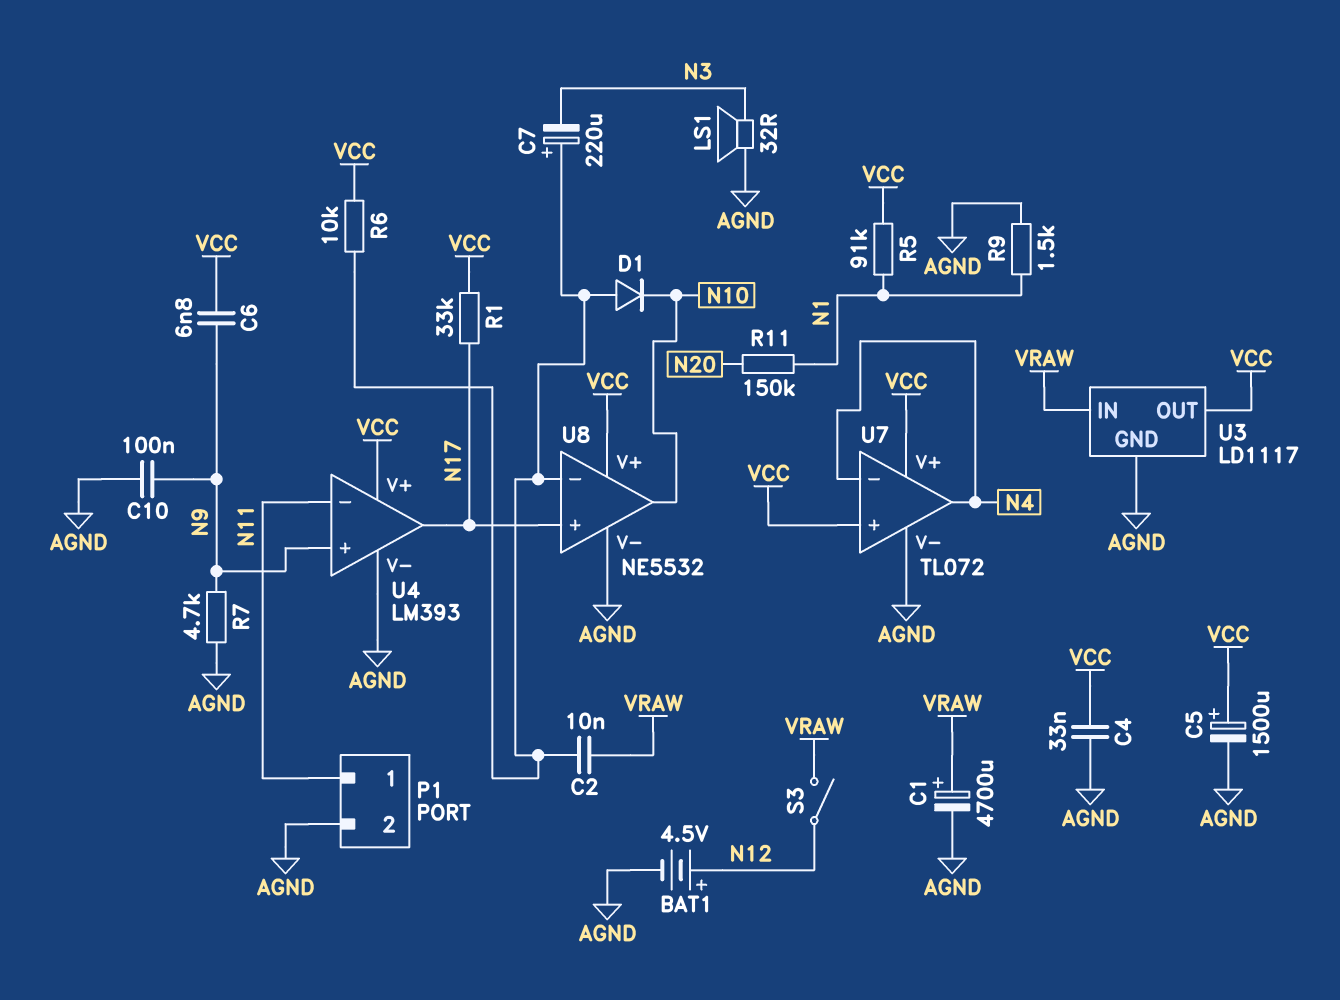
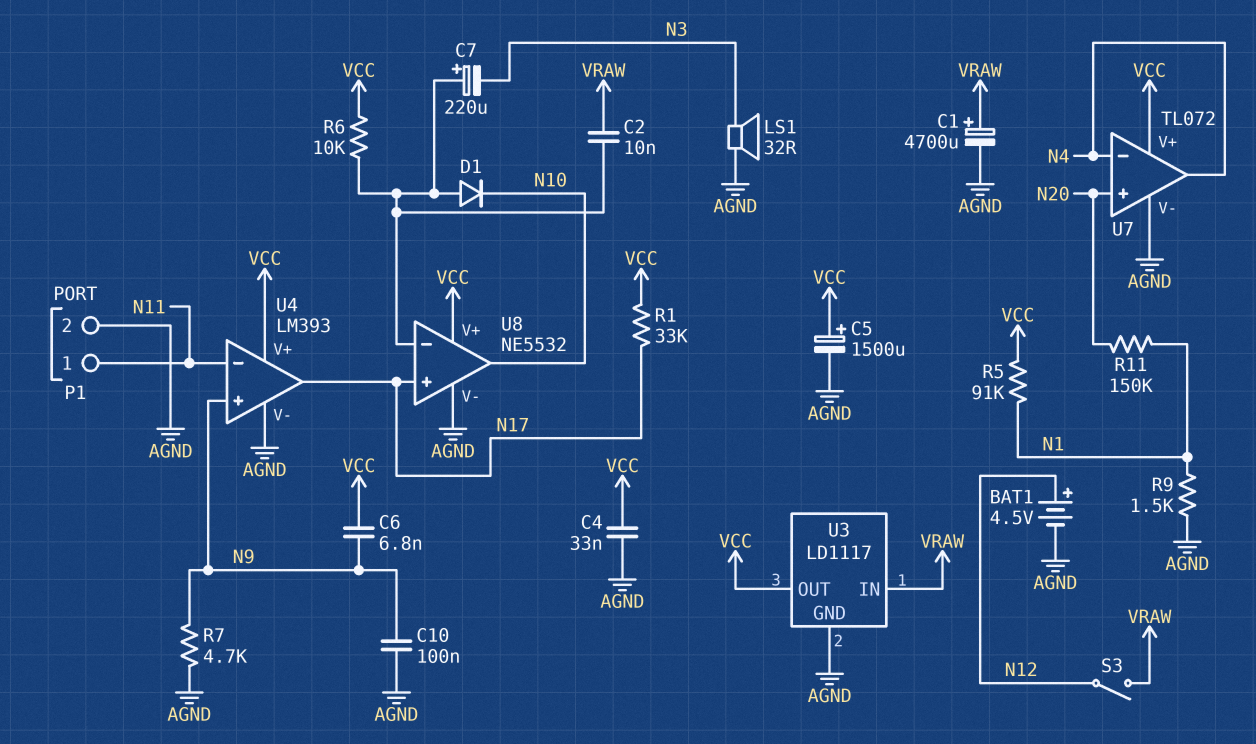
U7 pin in+: VCC -> N20

